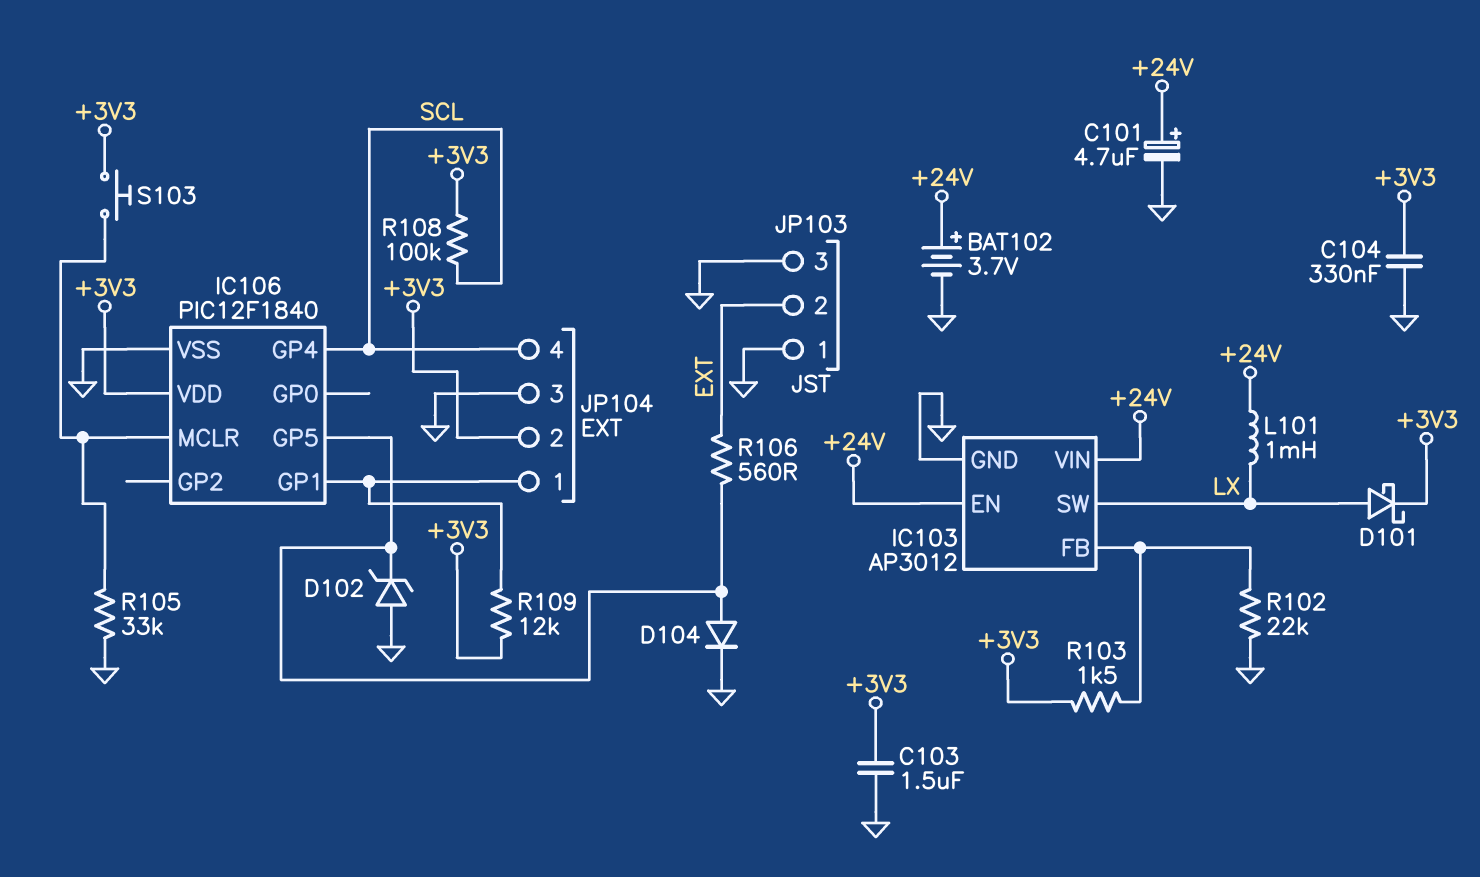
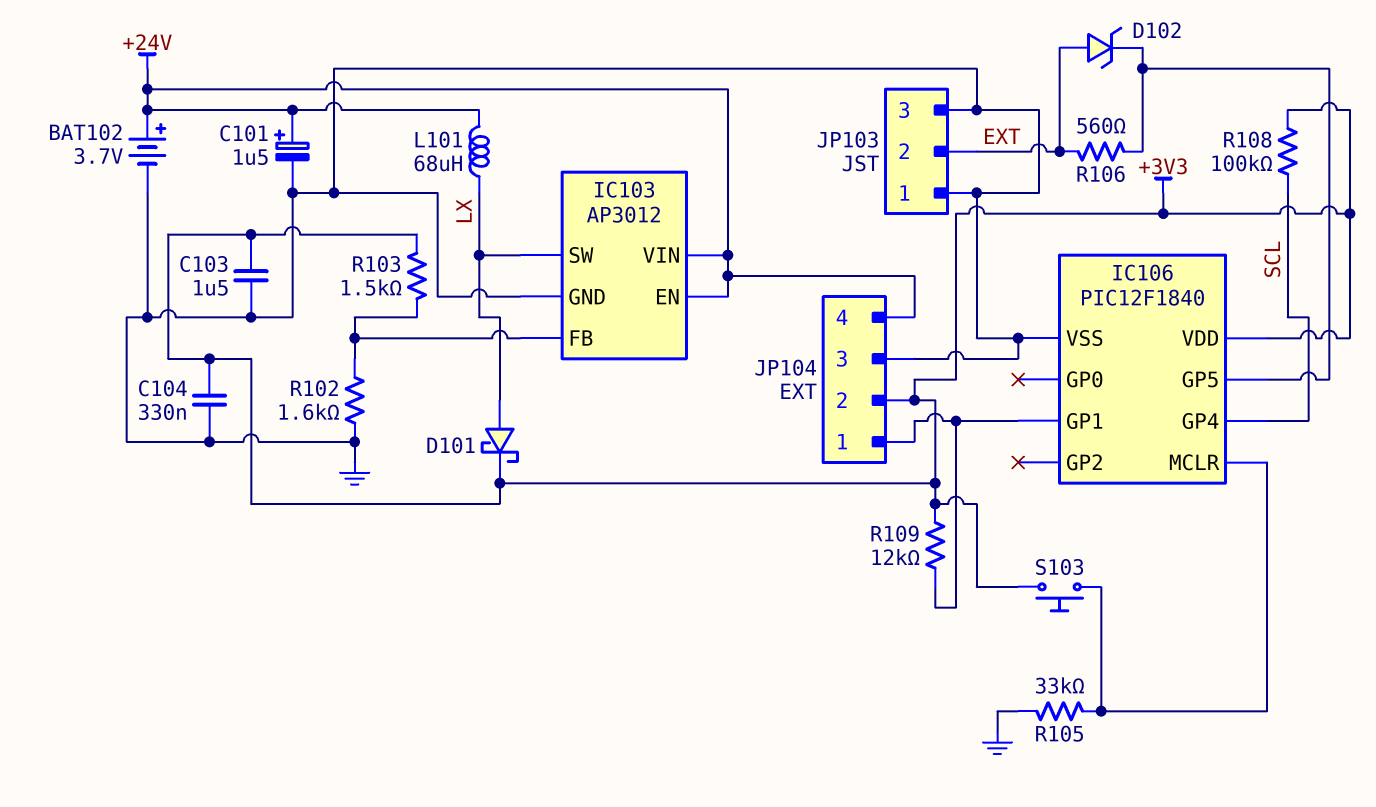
C101: 4.7uF (plus +24V, minus GND) -> 1.5uF (plus +24V, minus GND)
D102: zener (A GND, K IC106/GP5) -> zener (A EXT, K IC106/GP5)
D104: diode (A IC106/GP5, K GND) -> none
JP104 pin 4: SCL -> +24V
L101: 1mH (+24V, LX) -> 68uH (+24V, LX)
R102: 22k (GND, IC103/FB) -> 1.6k (GND, IC103/FB)

